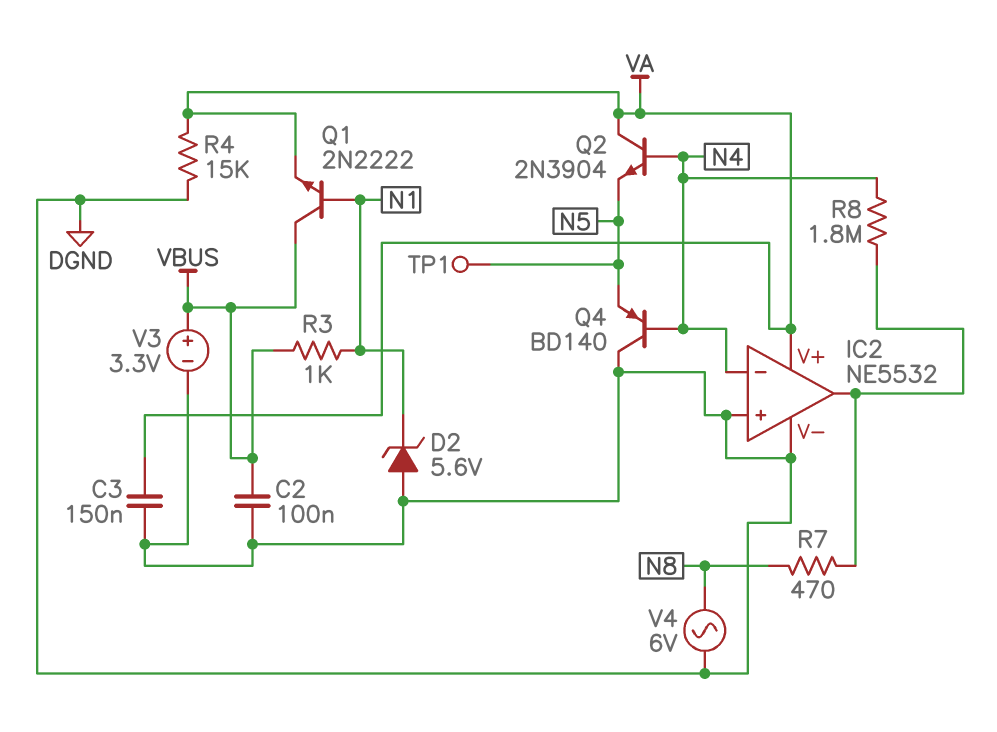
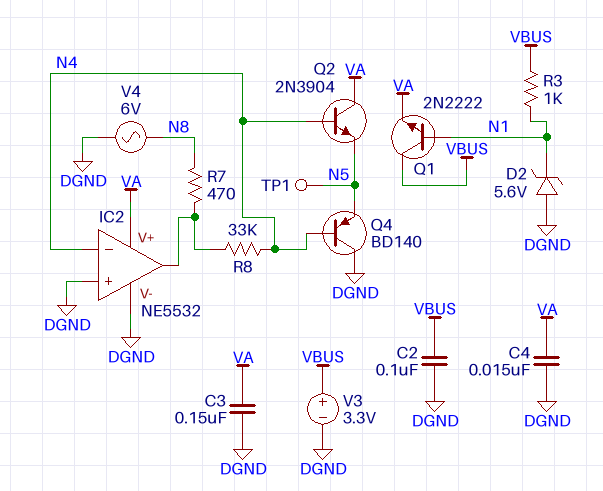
C4: none -> 15nF (DGND, VA)
R4: 15k (DGND, VA) -> none
R8: 1.8M (IC2/out, N4) -> 33k (IC2/out, N4)

